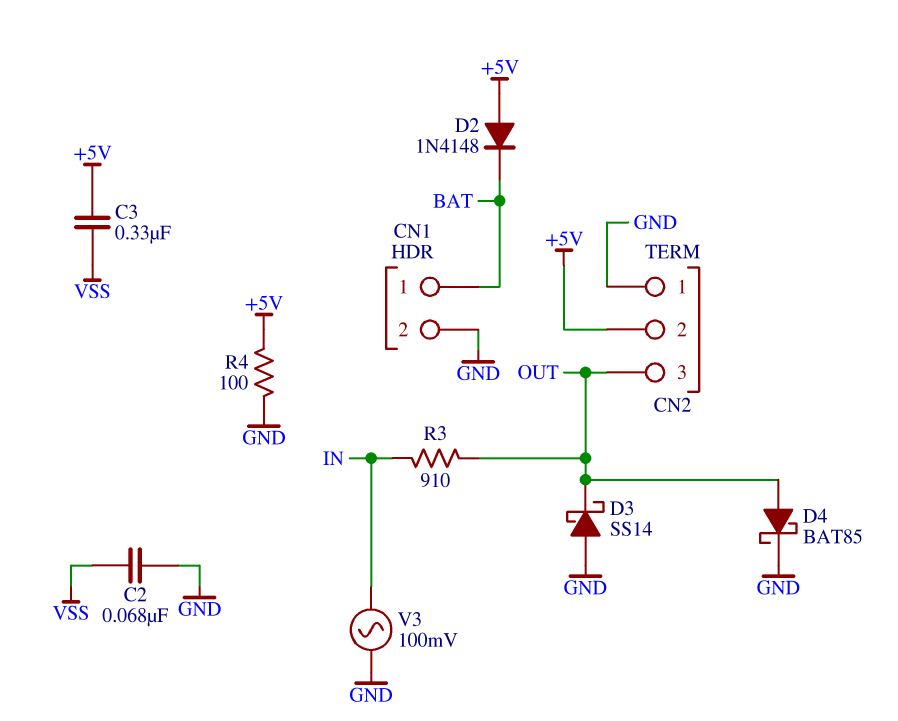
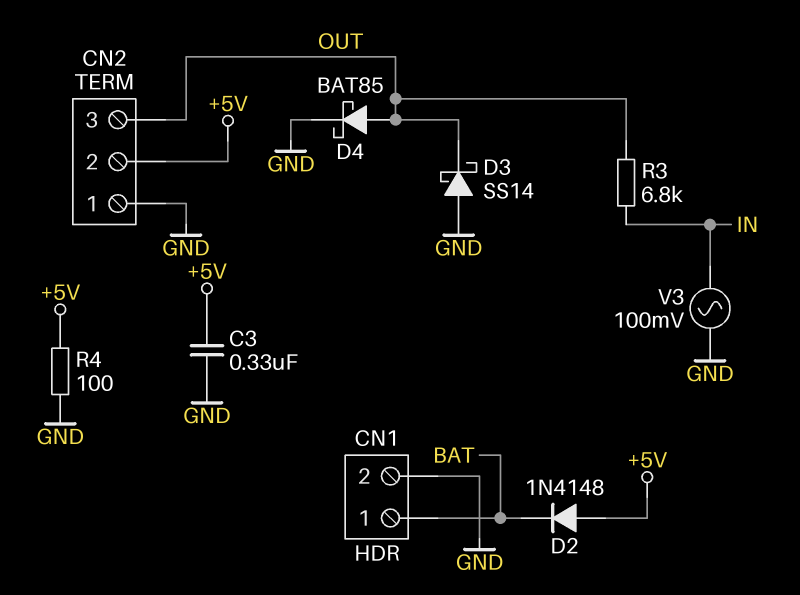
C2: 68nF (GND, VSS) -> none
C3: 330nF (+5V, VSS) -> 330nF (+5V, GND)
R3: 910 (IN, OUT) -> 6.8k (IN, OUT)

